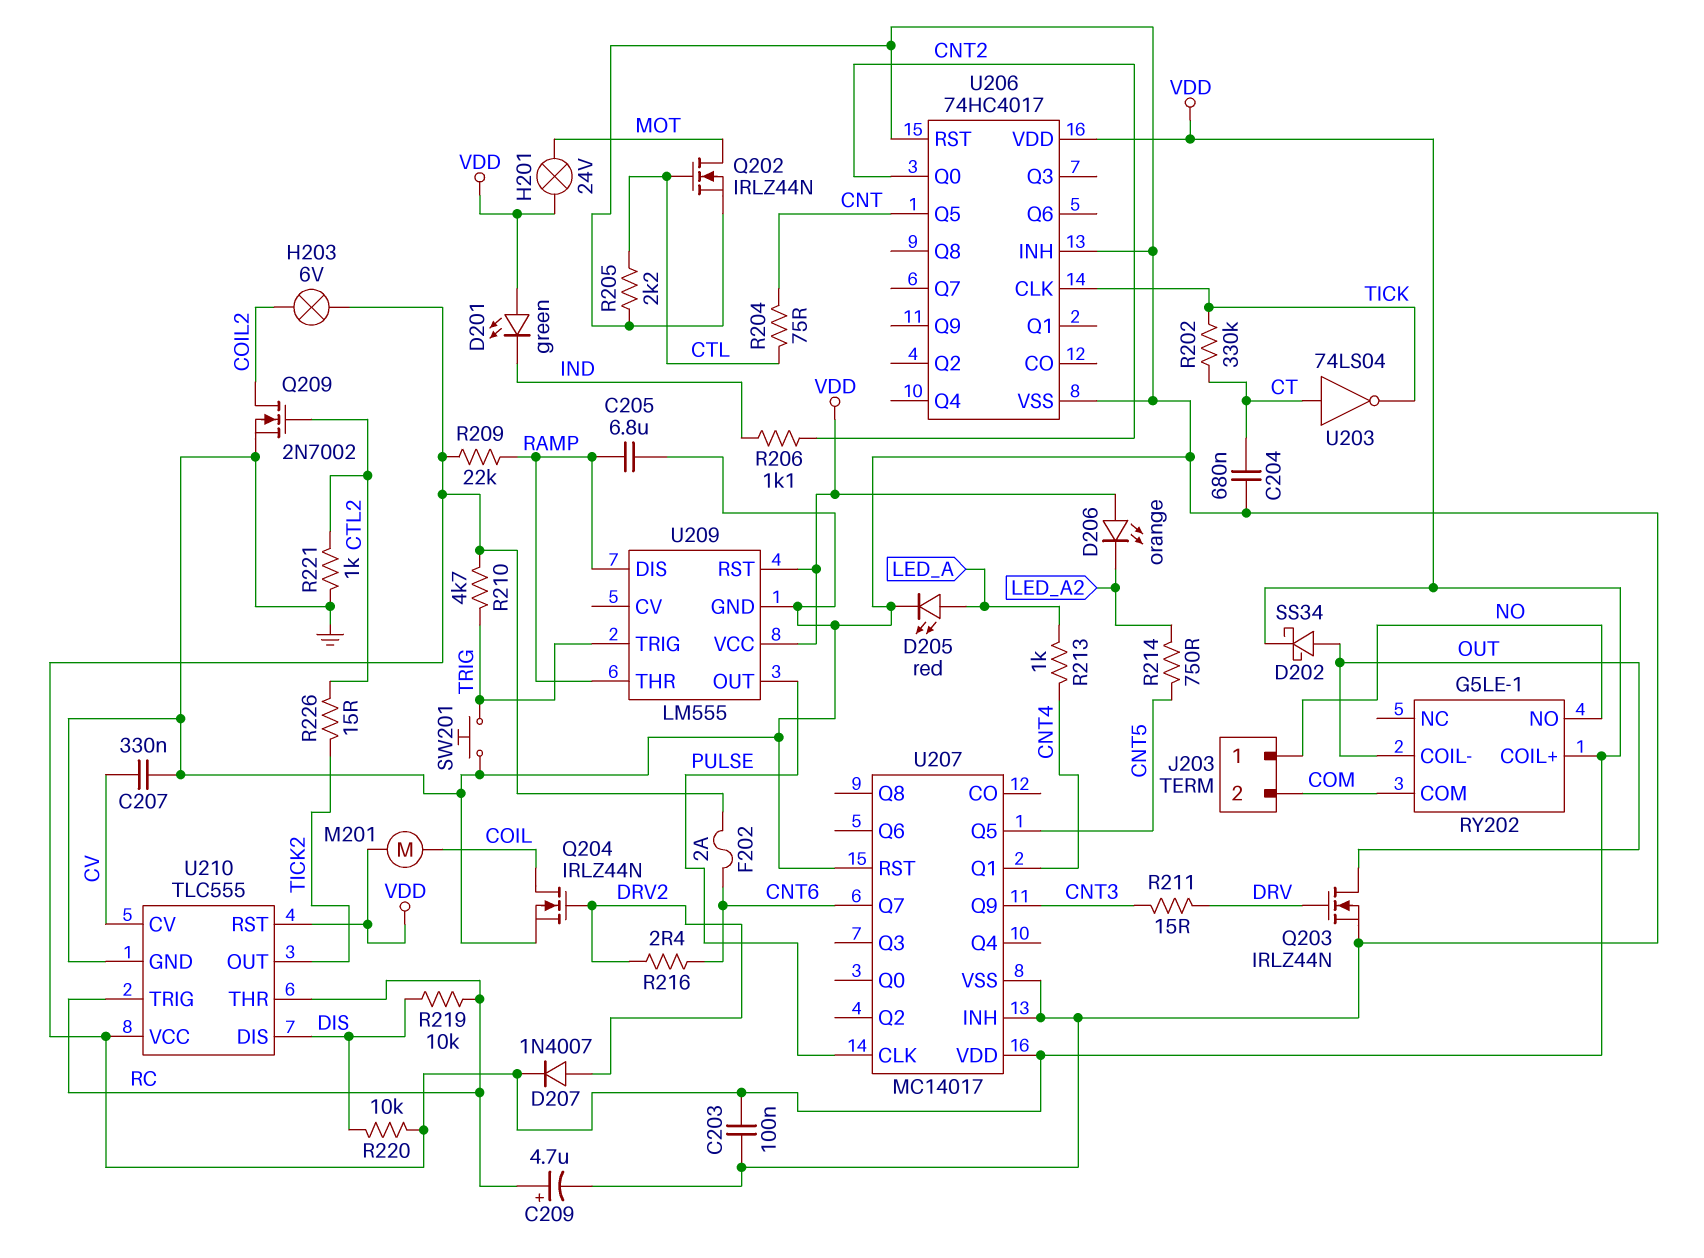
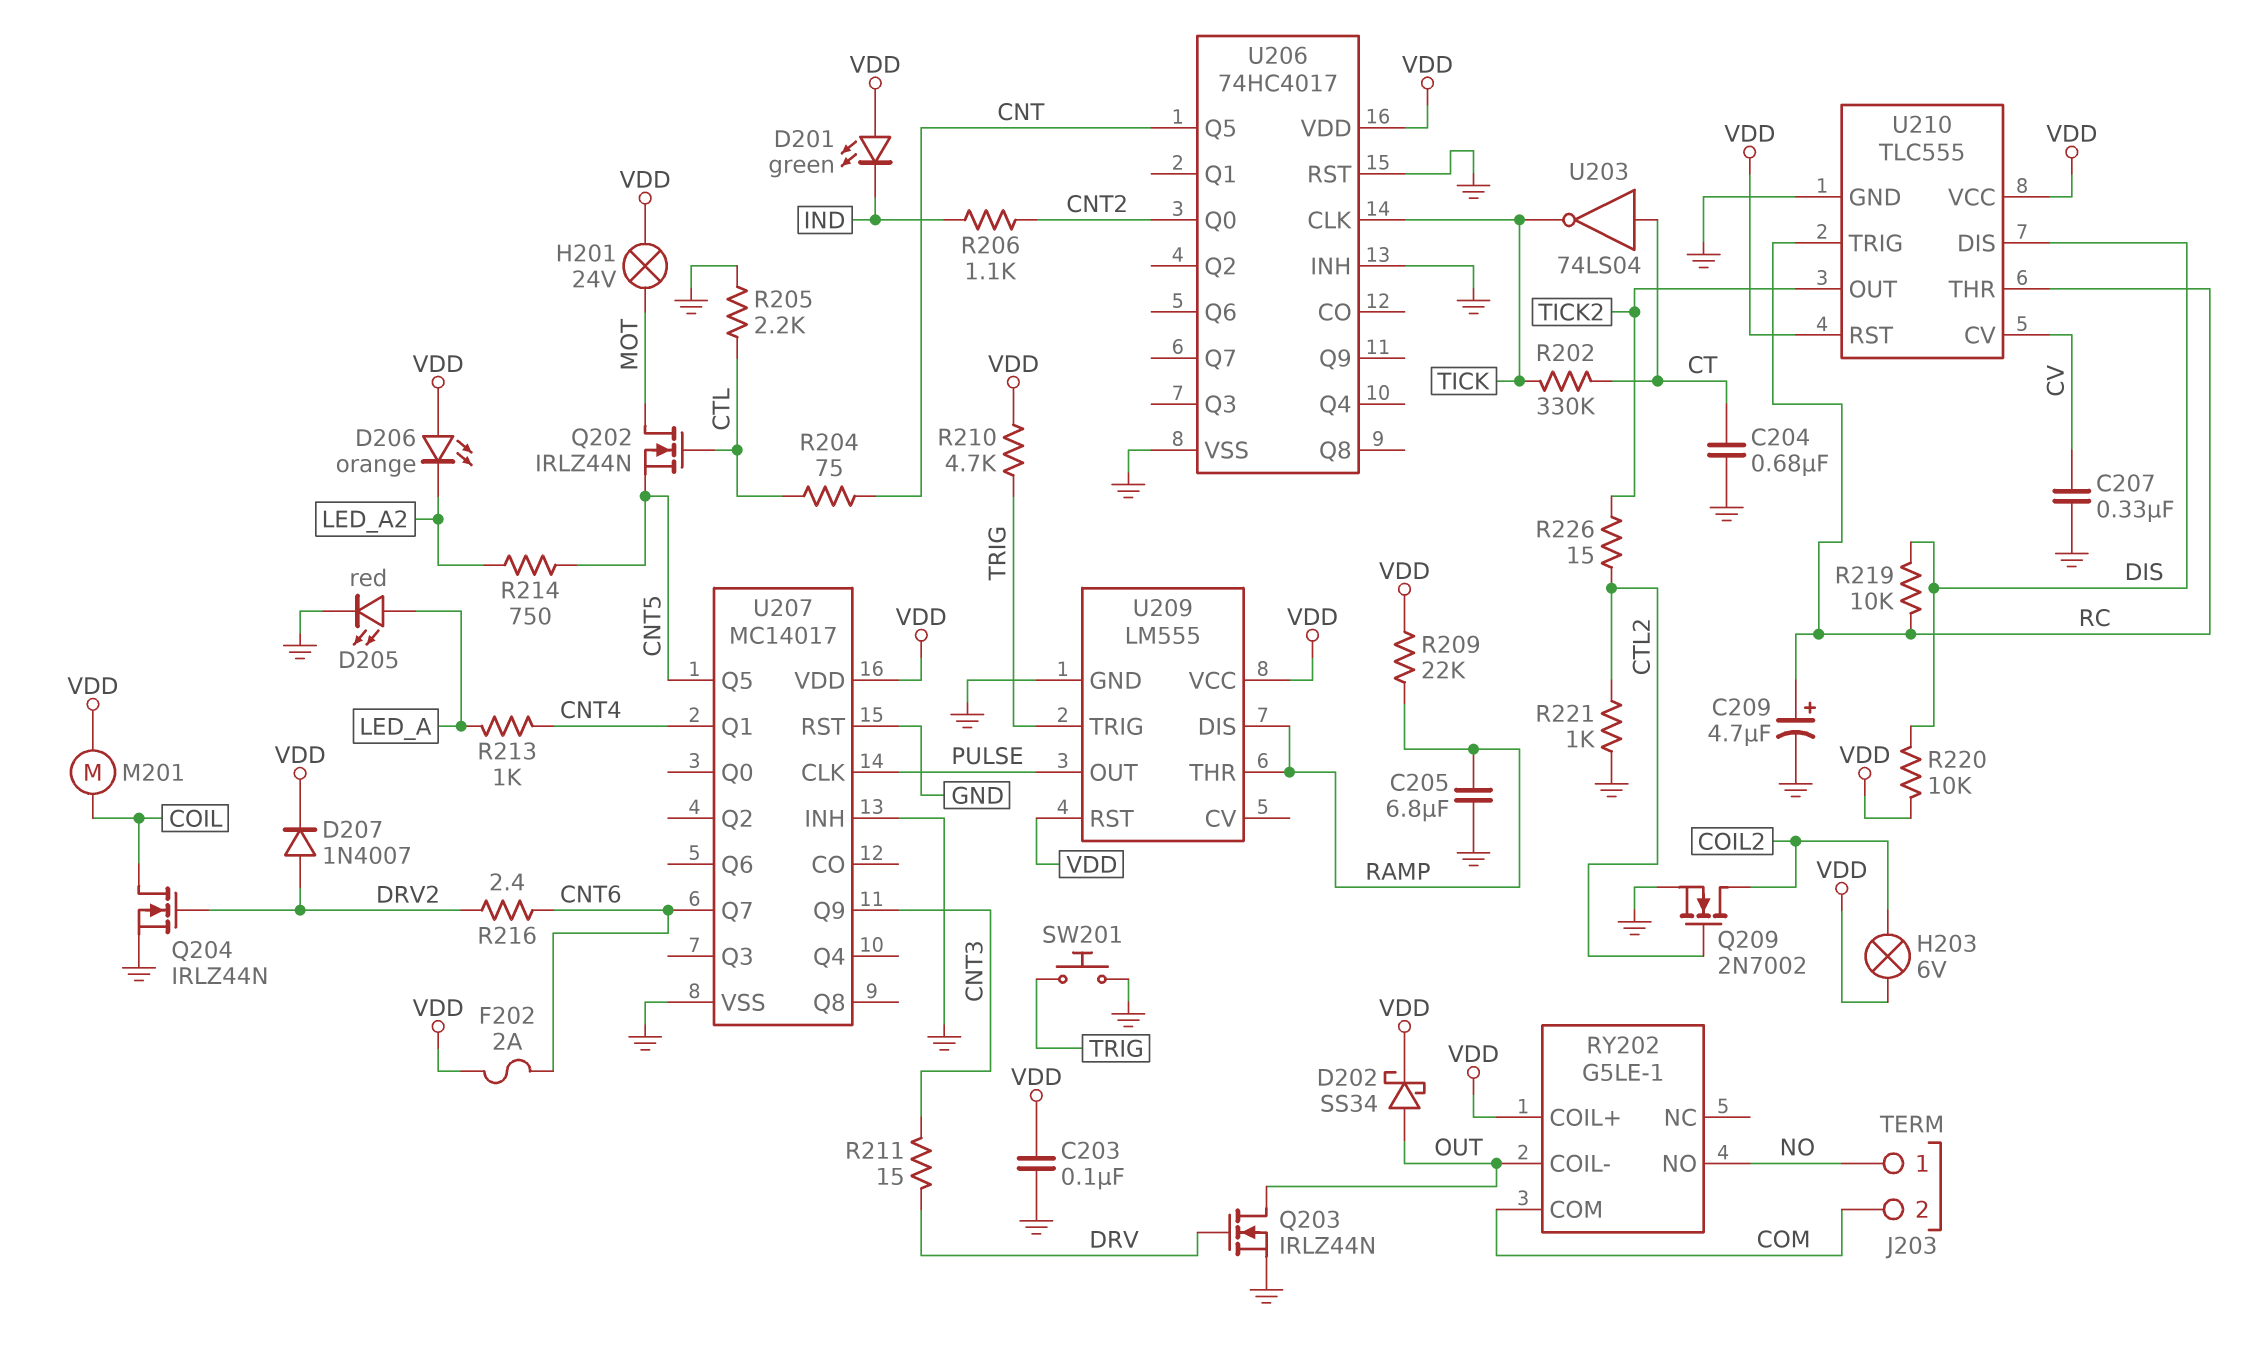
Q202: NMOS IRLZ44N (G CTL, D MOT, S GND) -> NMOS IRLZ44N (G CTL, D MOT, S CNT5)

